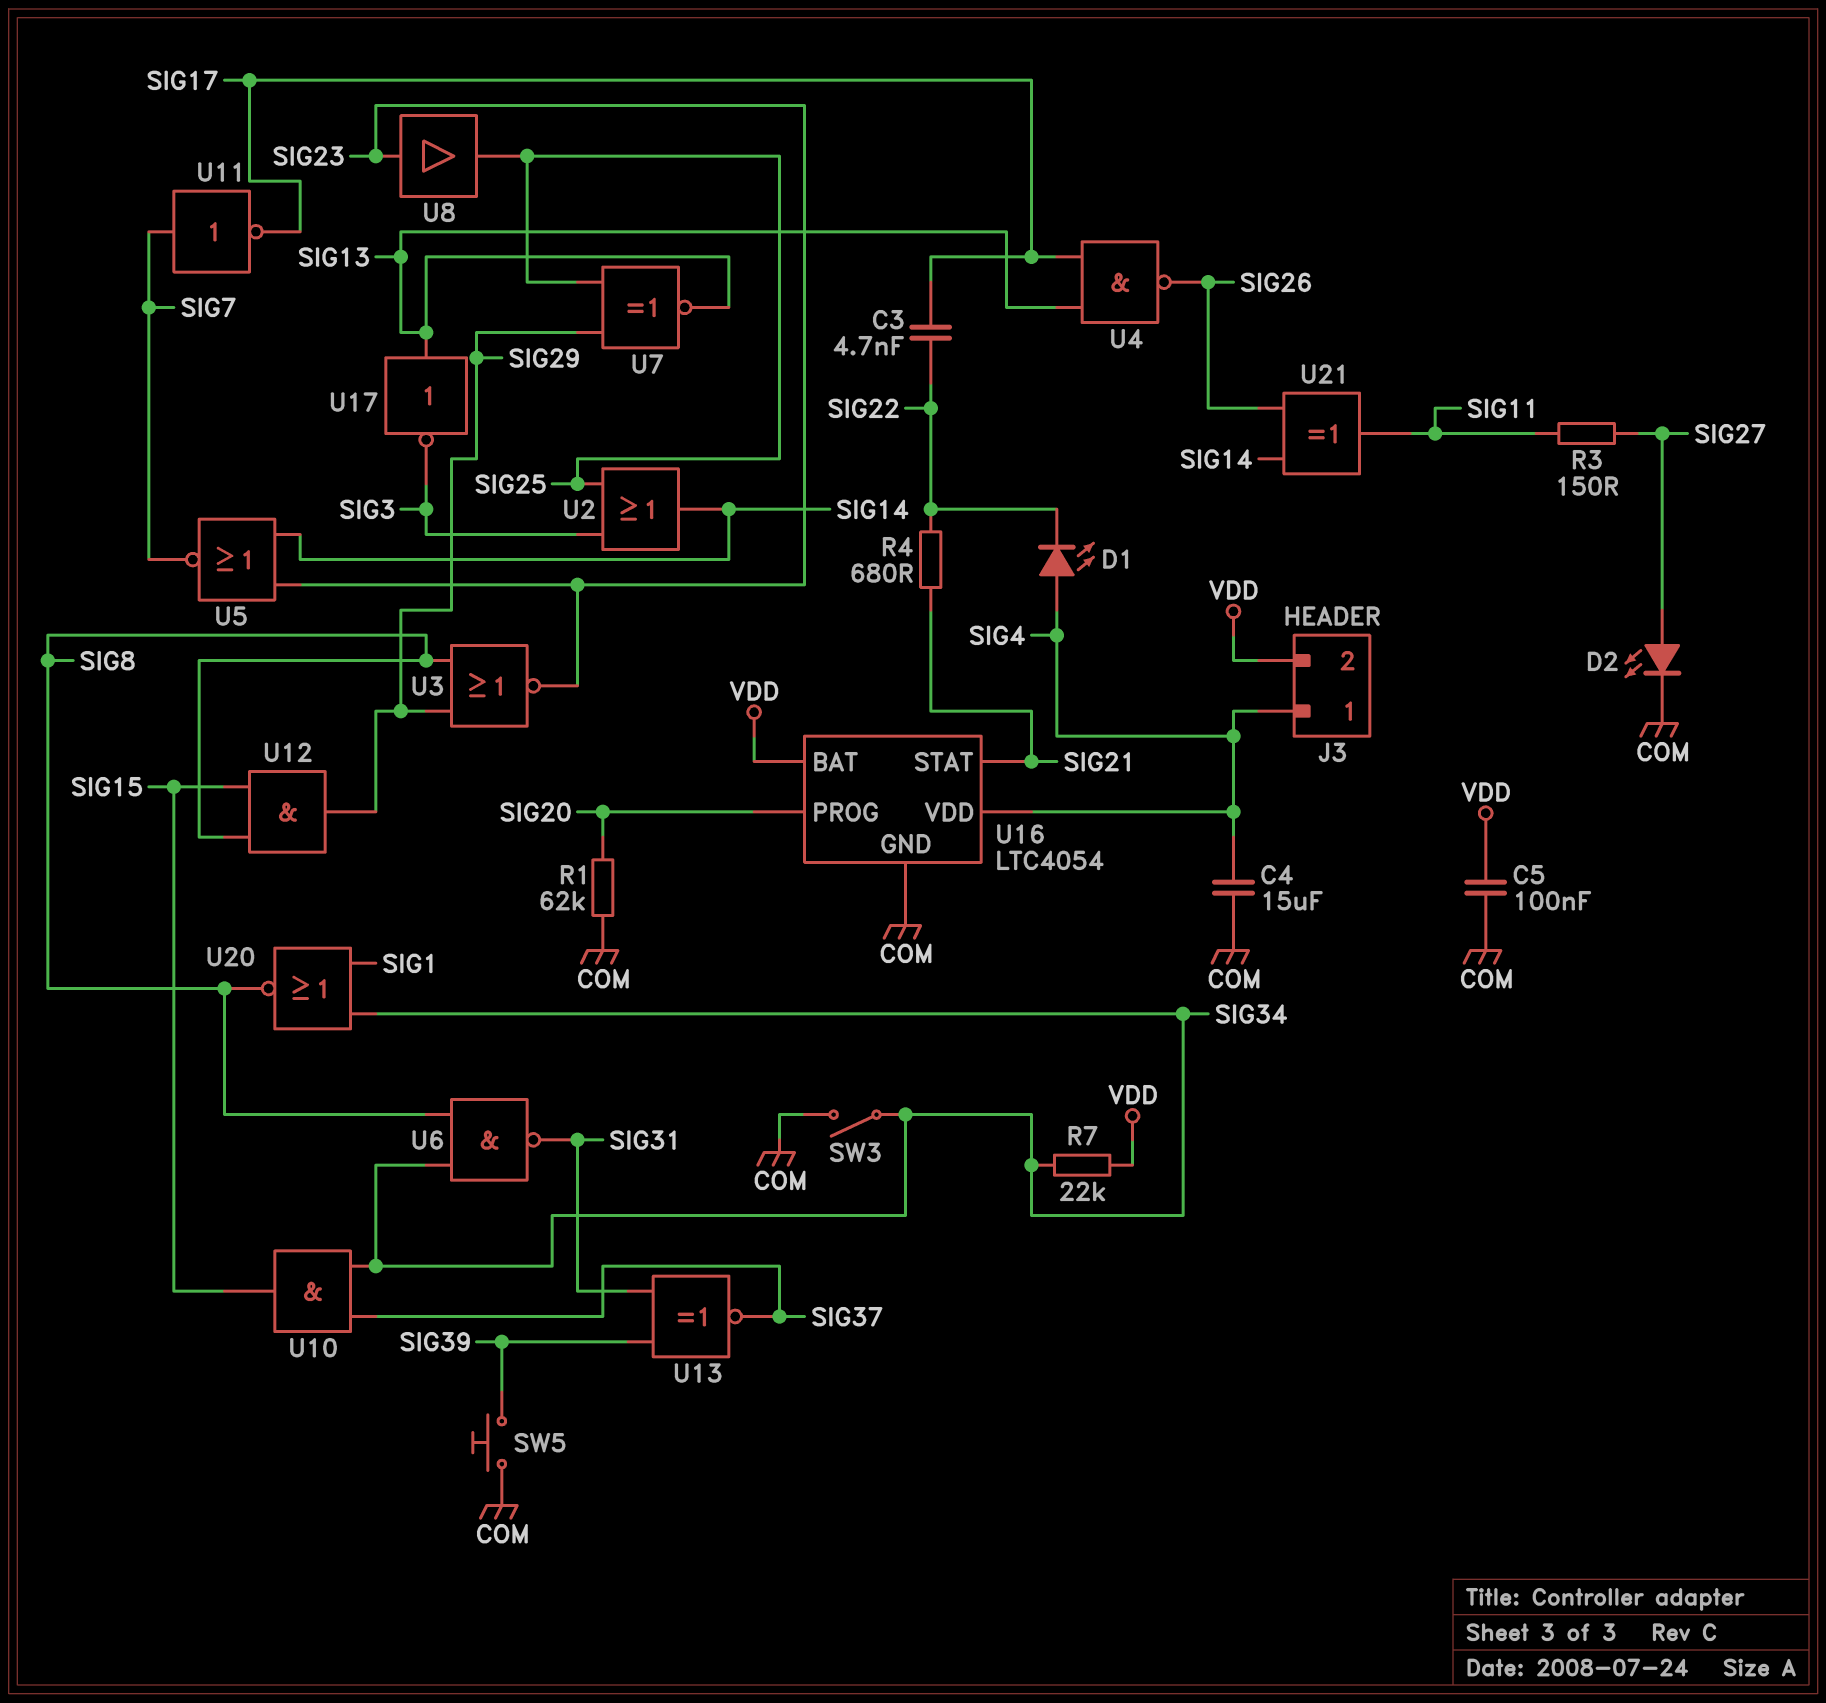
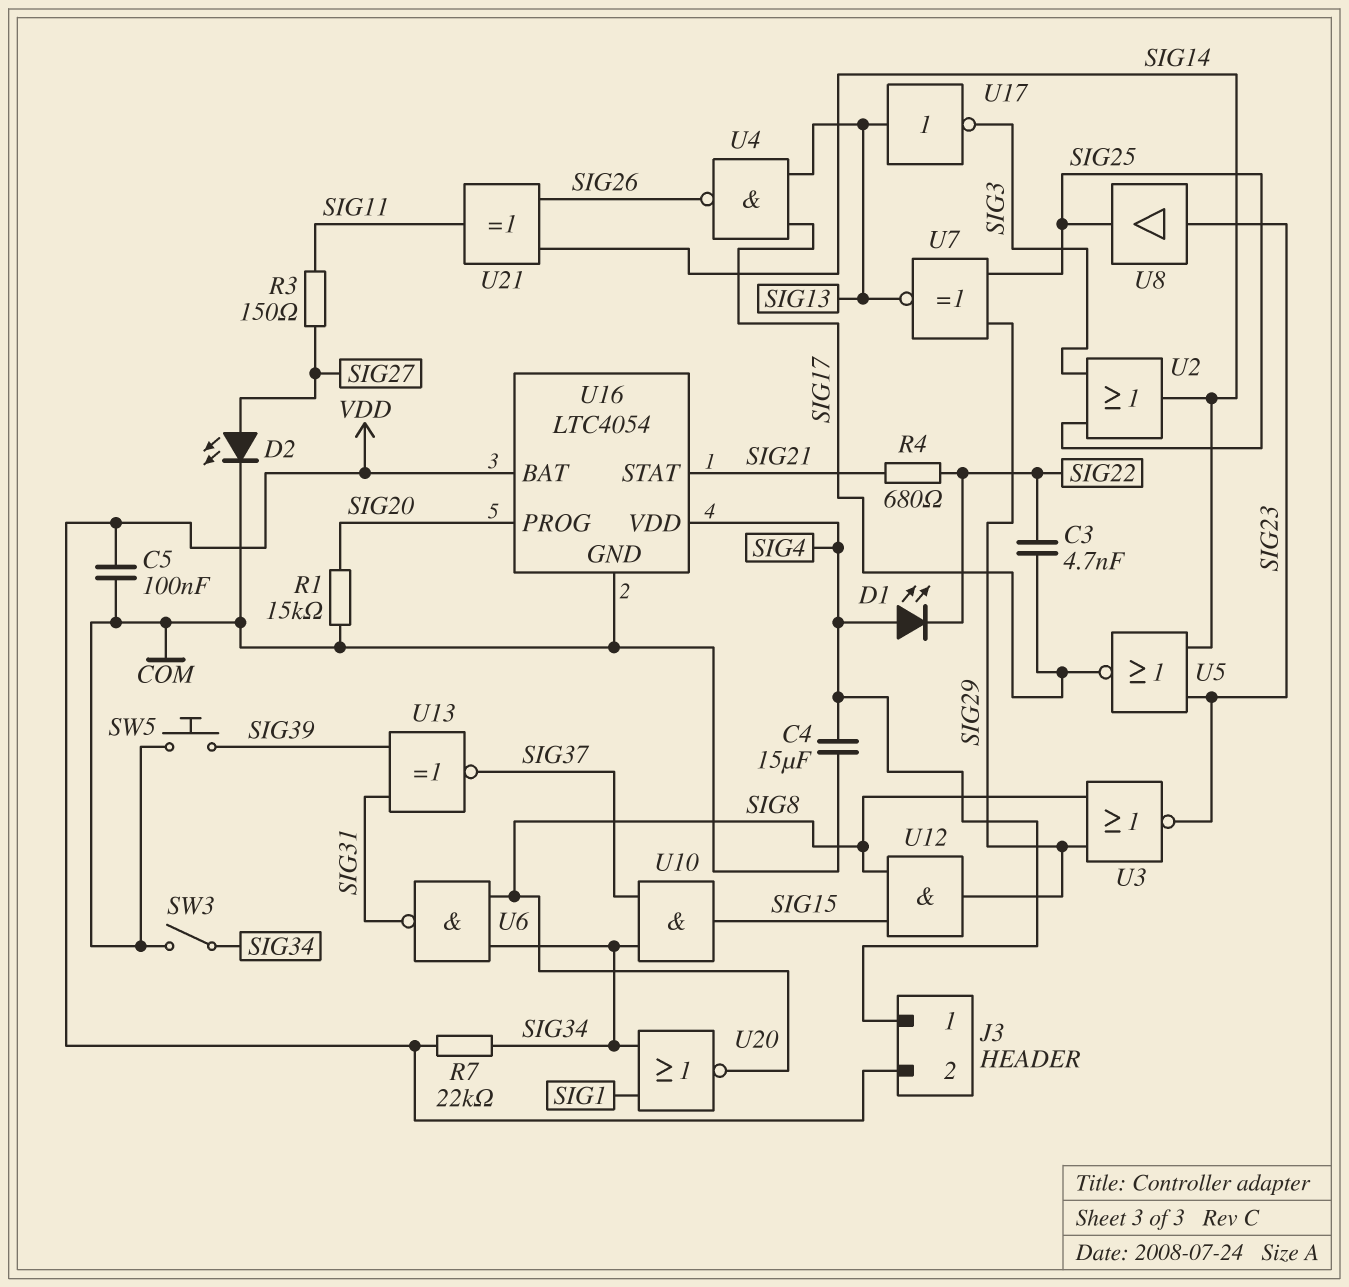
R1: 62k (COM, SIG20) -> 15k (COM, SIG20)
U5: NOR (in SIG14, in SIG23, out SIG7) -> NOR (in SIG14, in SIG23, out SIG17)
U11: NOT (in SIG7, out SIG17) -> none

